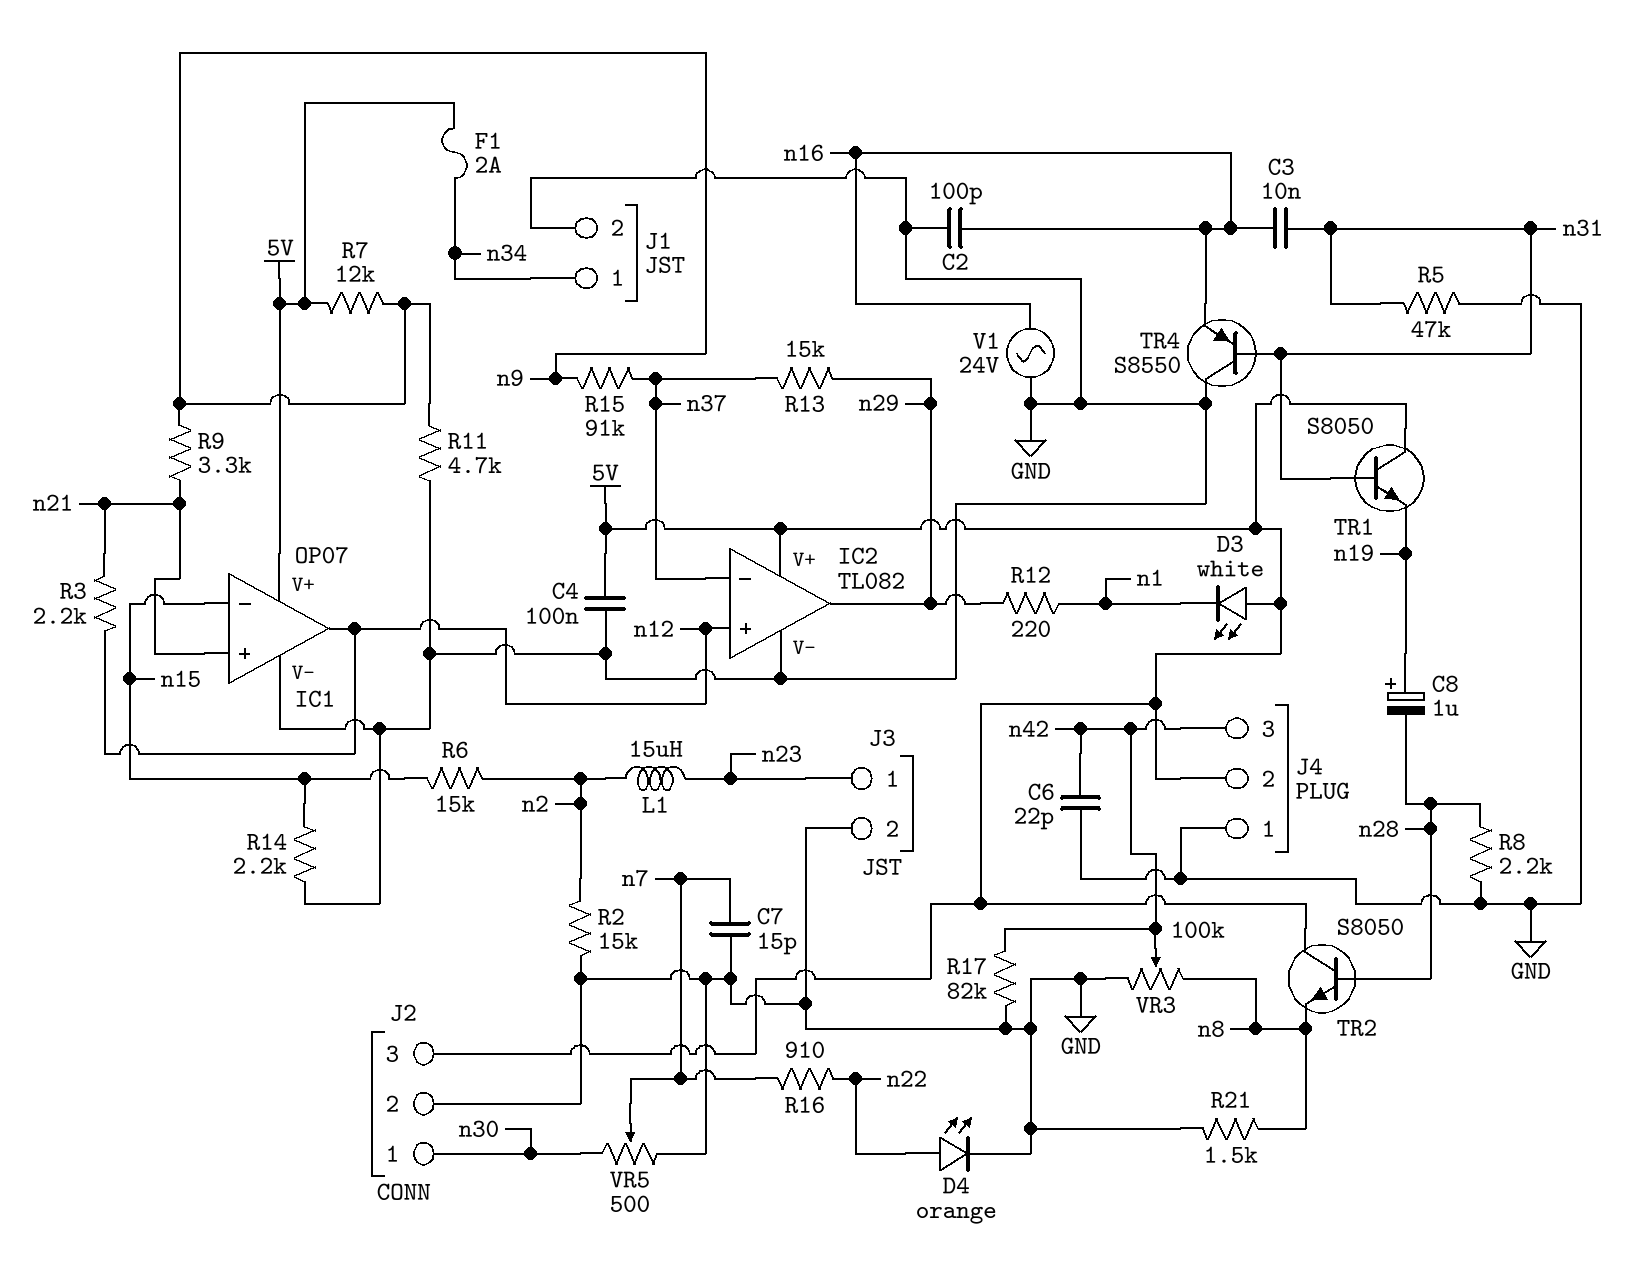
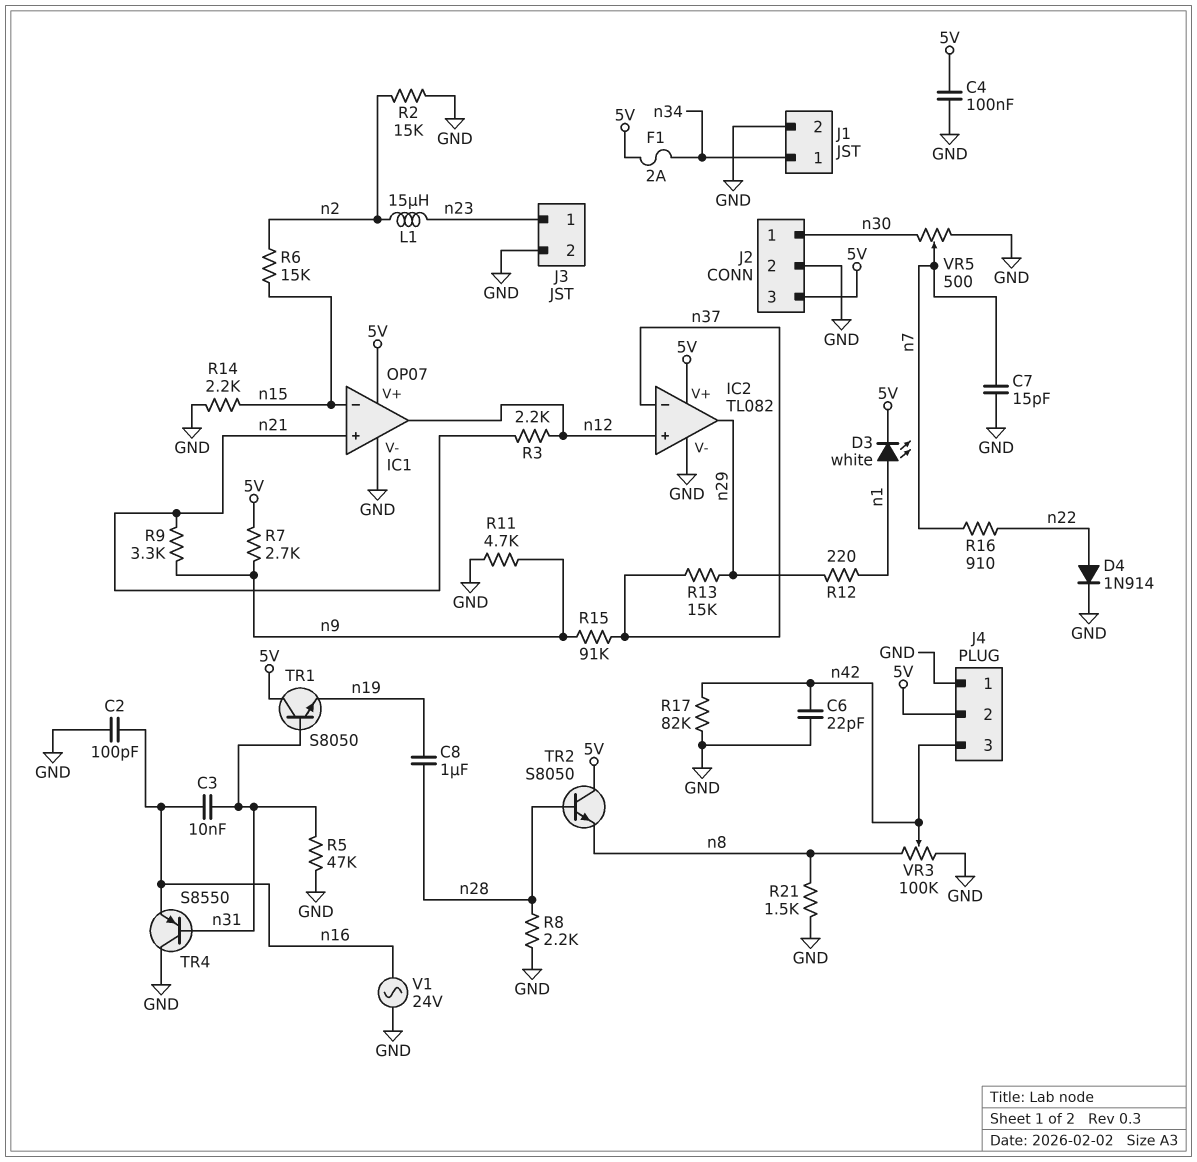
C8: 1uF (plus n19, minus n28) -> 1uF (n19, n28)
D3: LED white (A 5V, K n1) -> LED white (A n1, K 5V)
D4: LED orange (A n22, K GND) -> diode 1N914 (A n22, K GND)
R7: 12k (5V, n9) -> 2.7k (5V, n9)

